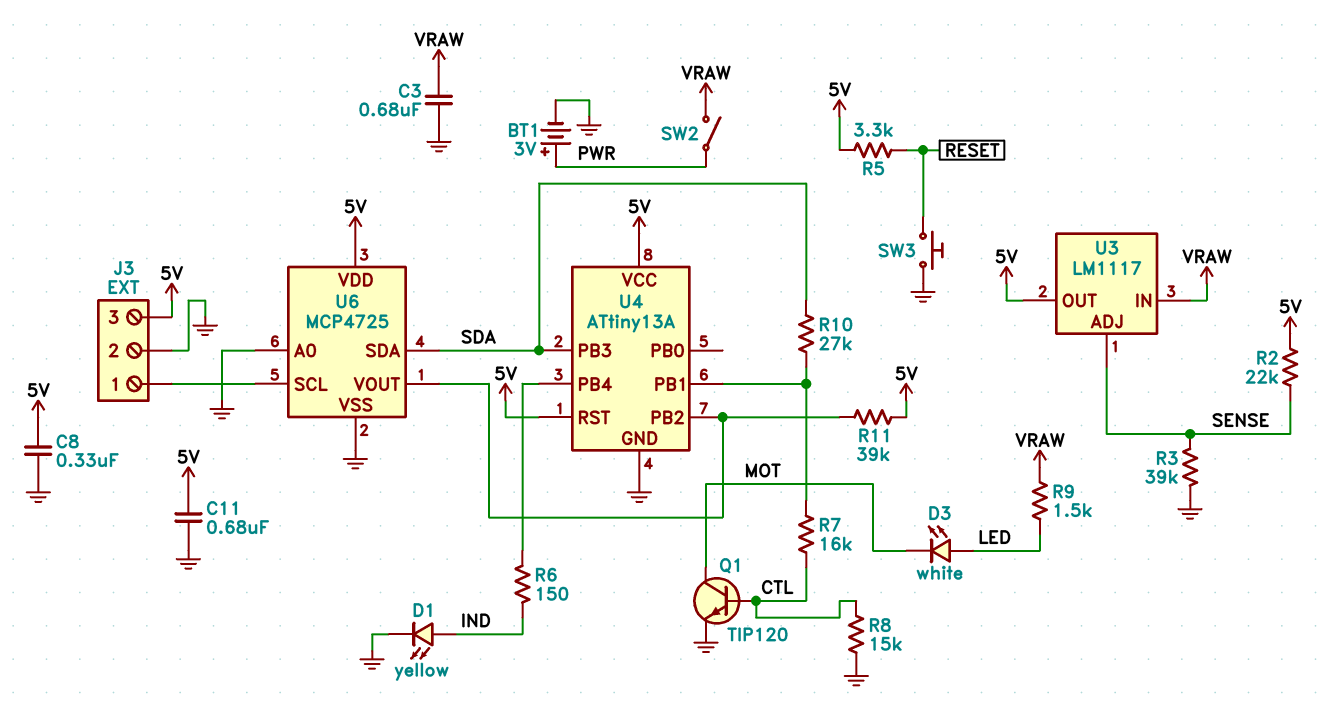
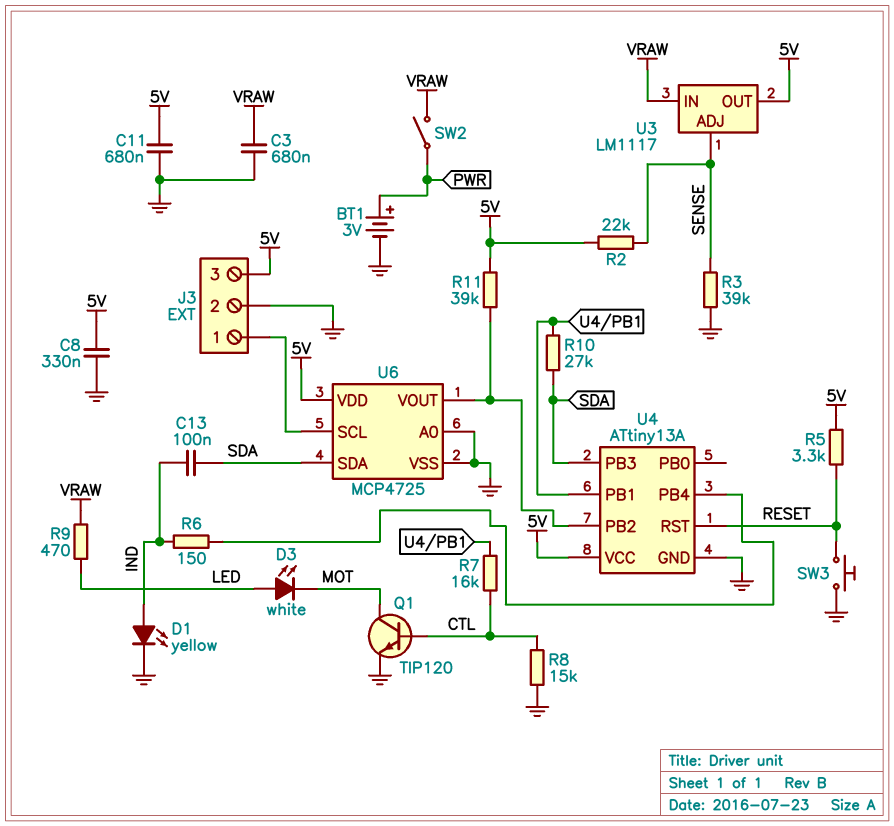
C13: none -> 100nF (IND, SDA)
R9: 1.5k (LED, VRAW) -> 470 (LED, VRAW)
U4 pin RST: 5V -> RESET

